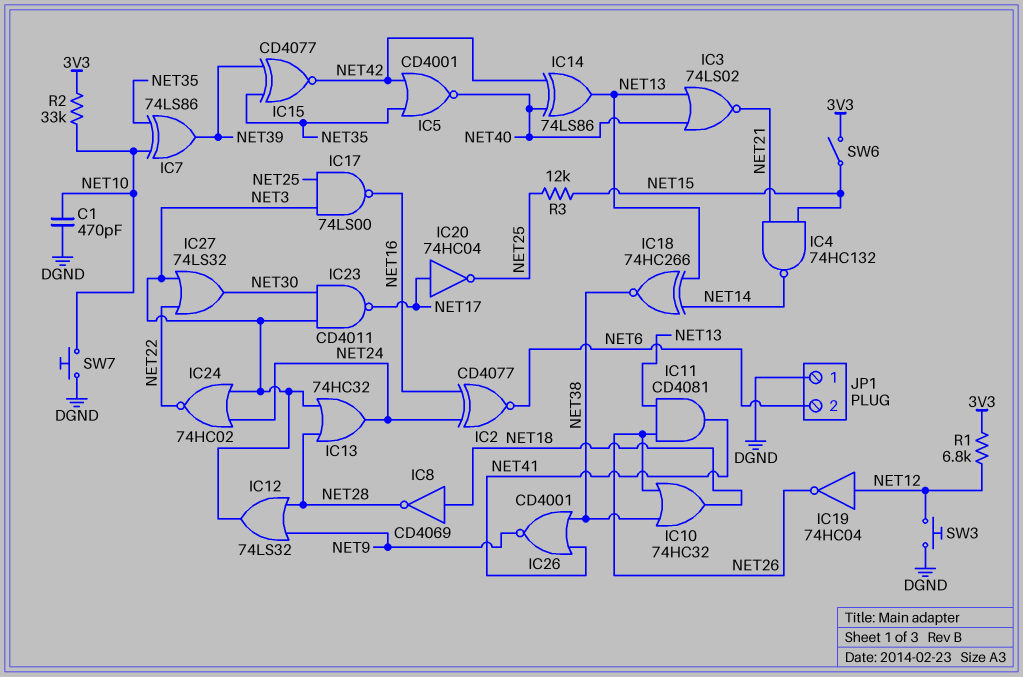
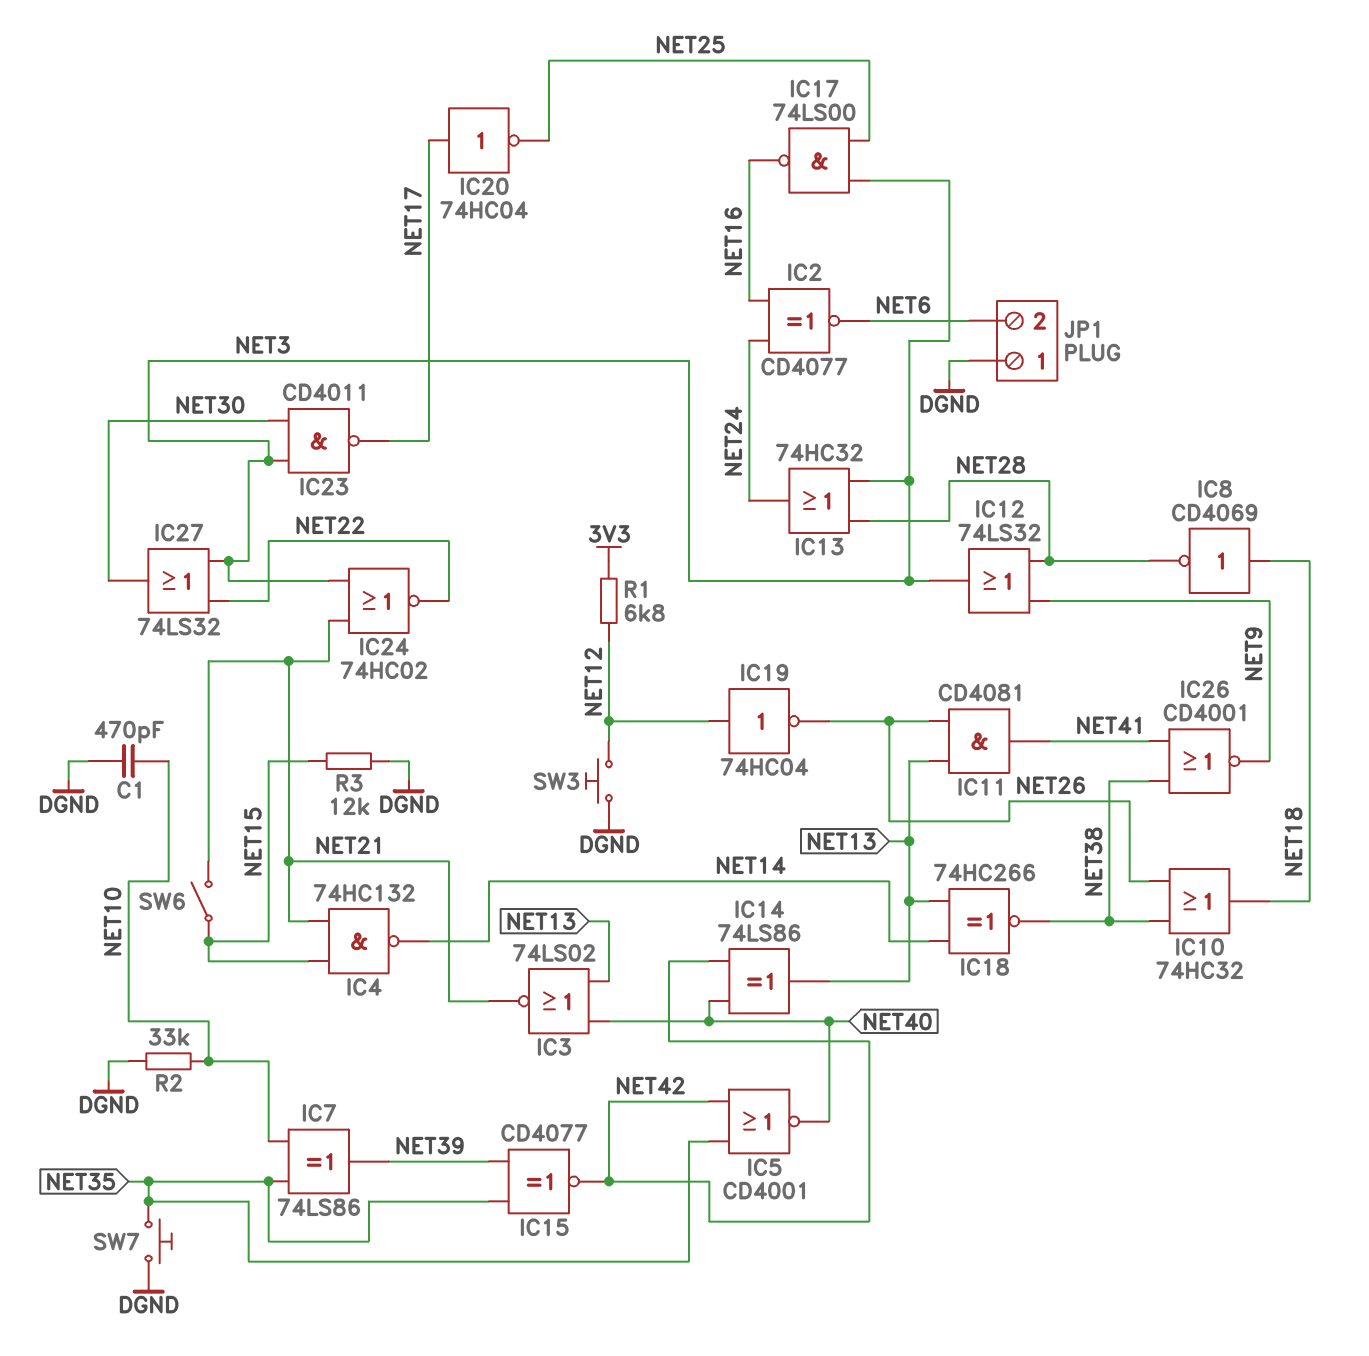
IC24: NOR 74HC02 (in NET3, in NET24, out NET22) -> NOR 74HC02 (in NET3, in NET21, out NET22)
R2: 33k (3V3, NET10) -> 33k (DGND, NET10)
R3: 12k (NET15, NET25) -> 12k (DGND, NET15)
SW6: switch (3V3, NET15) -> switch (NET15, NET21)
SW7: button (DGND, NET10) -> button (DGND, NET35)

